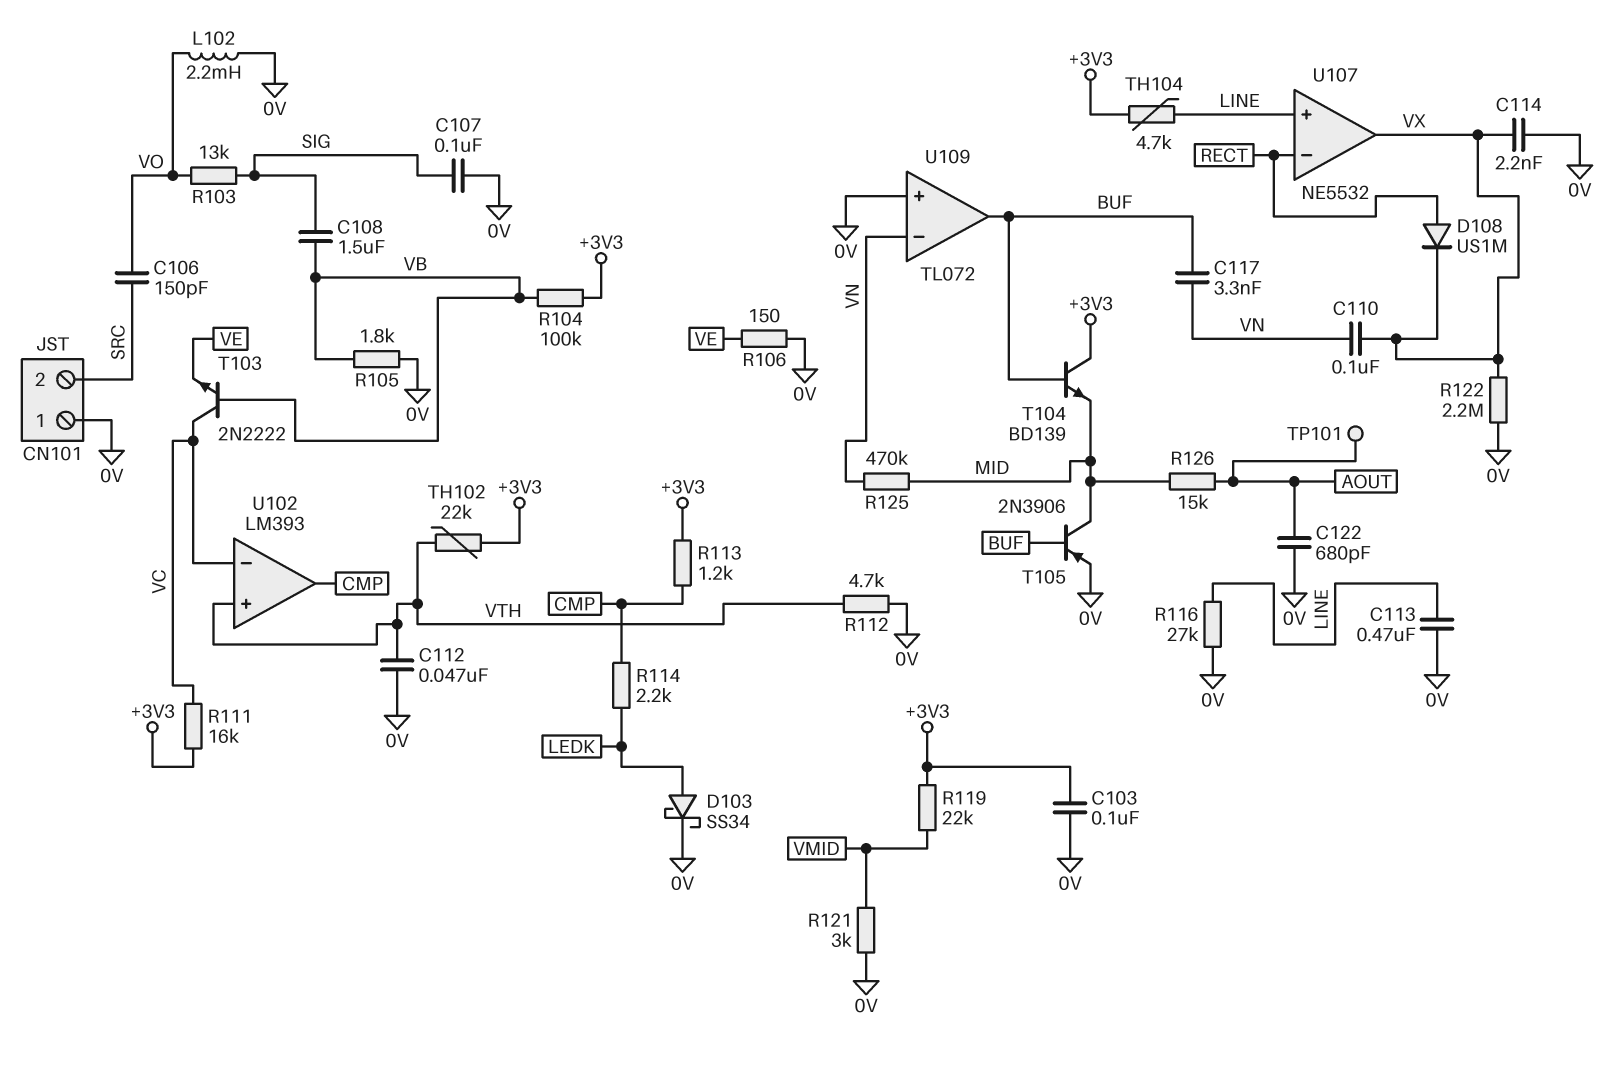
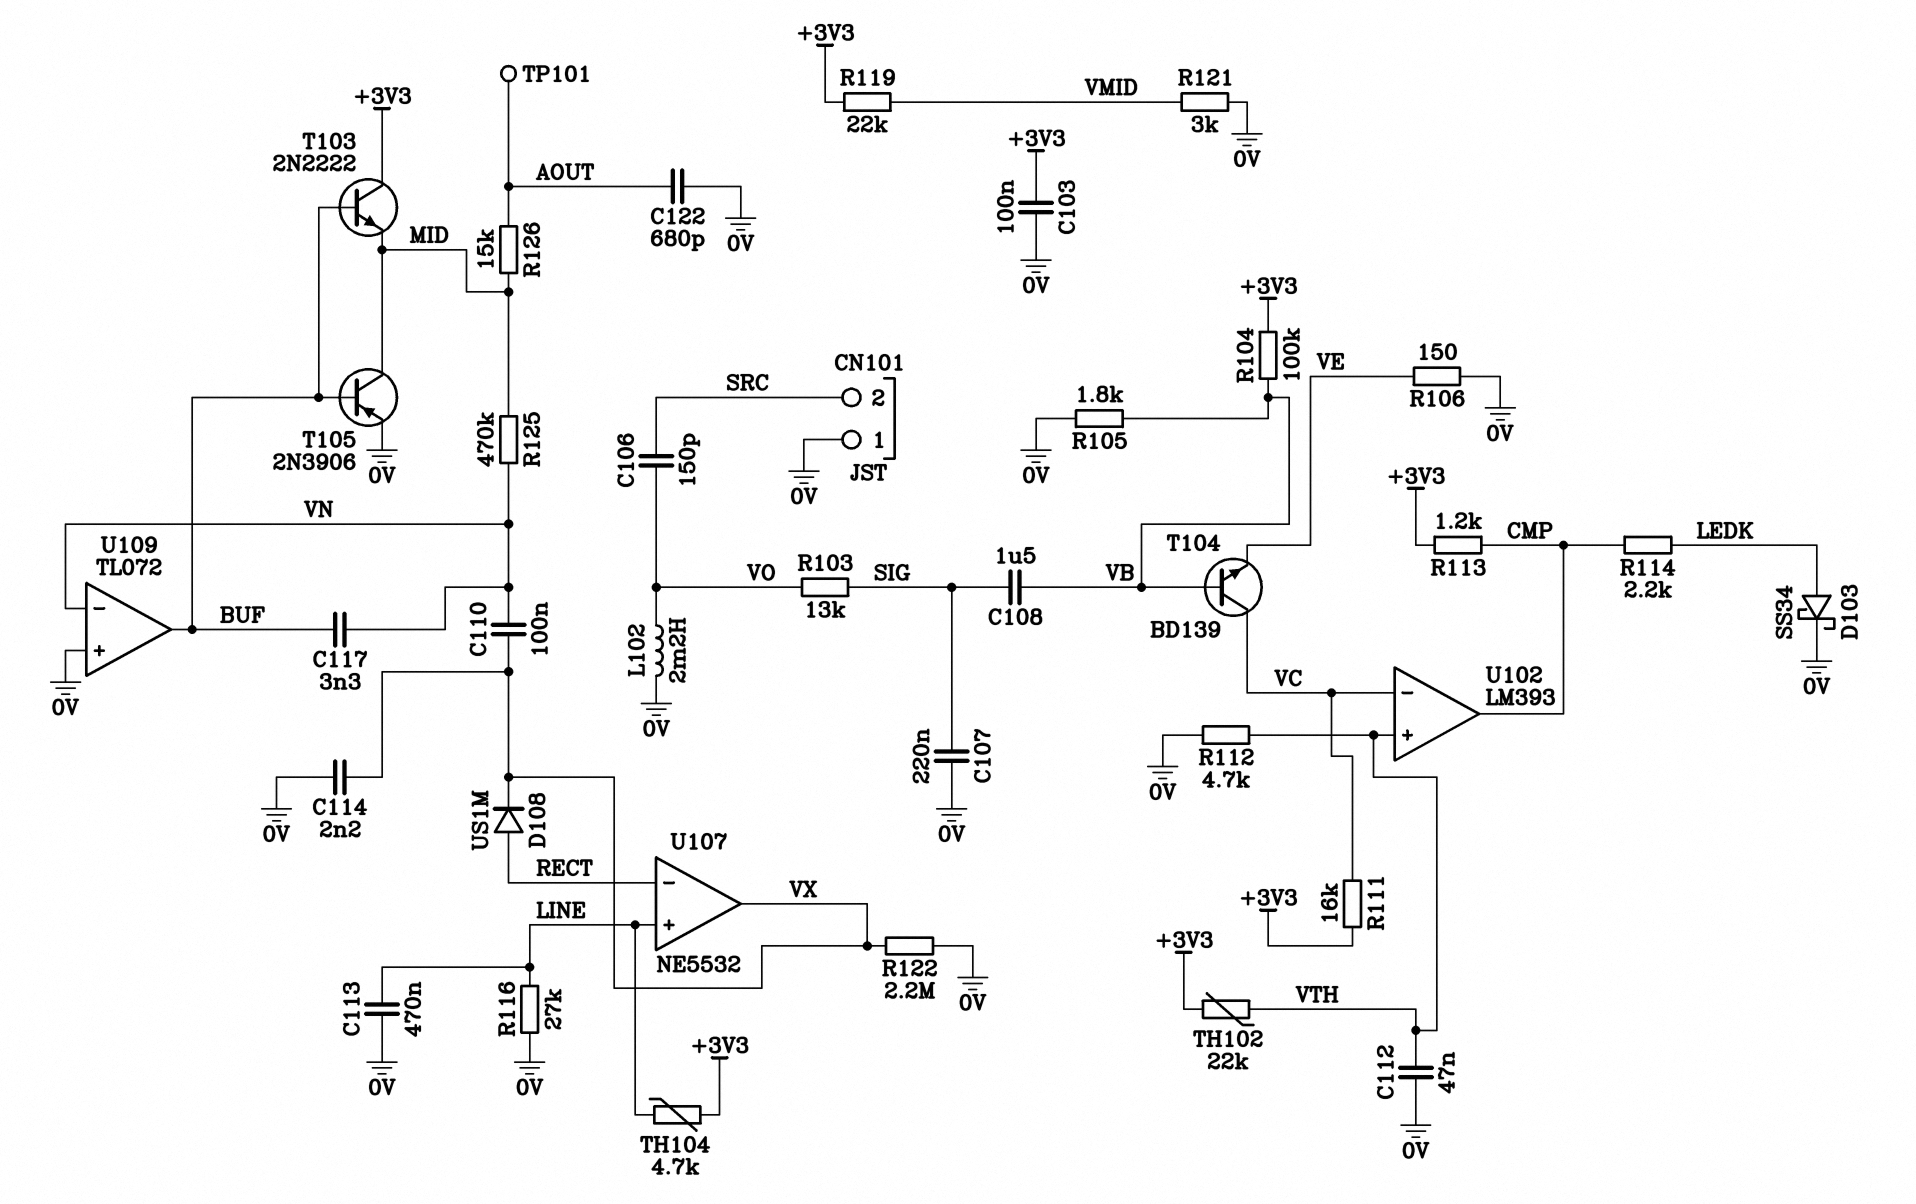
C107: 100nF (0V, SIG) -> 220nF (0V, SIG)
T103: NPN 2N2222 (B VB, C VC, E VE) -> NPN 2N2222 (B BUF, C +3V3, E MID)
T104: NPN BD139 (B BUF, C +3V3, E MID) -> NPN BD139 (B VB, C VC, E VE)

